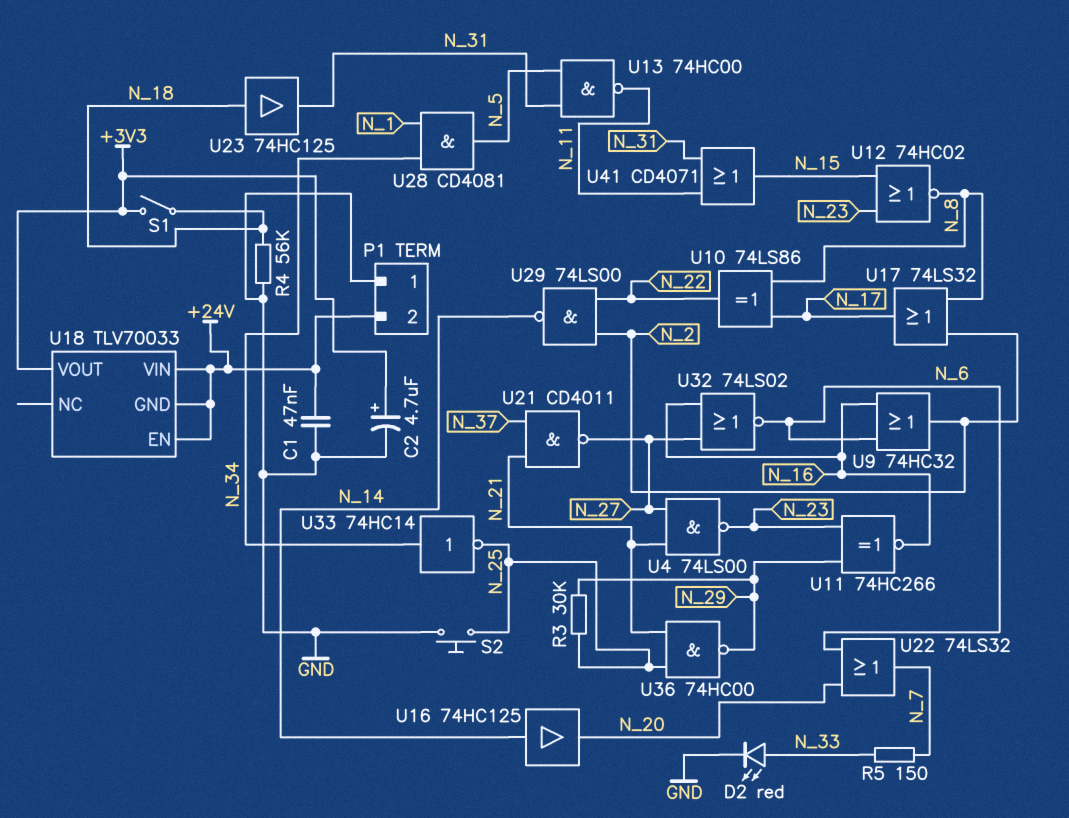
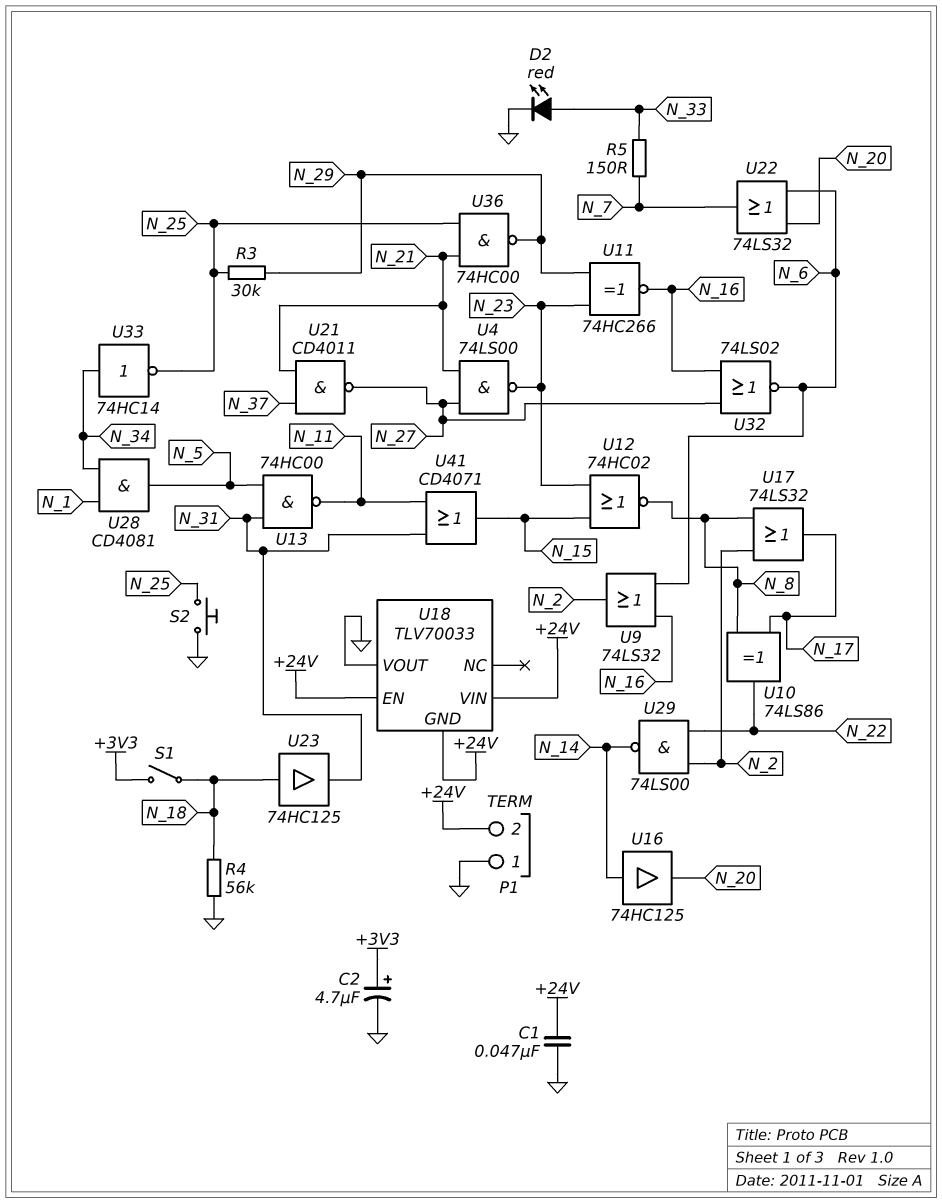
U9: OR 74HC32 (in N_6, in N_16, out N_2) -> OR 74LS32 (in N_6, in N_16, out N_2)
U18 pin VOUT: +3V3 -> GND

